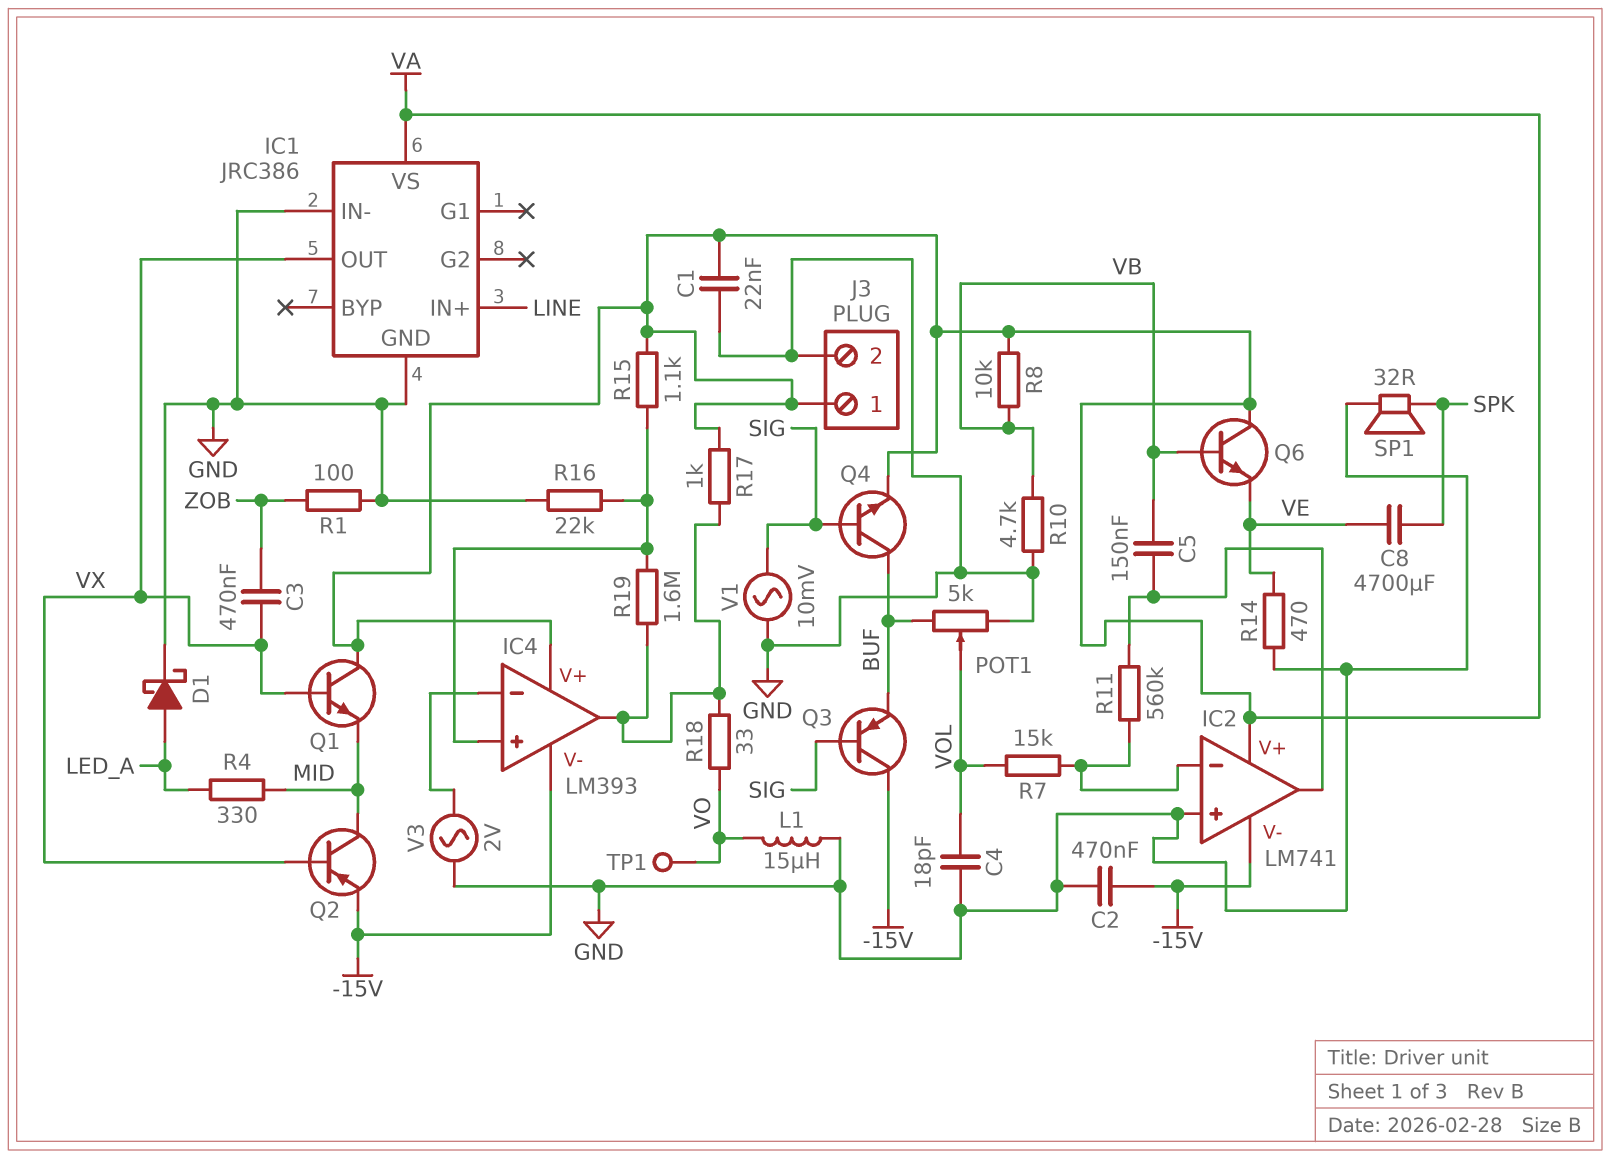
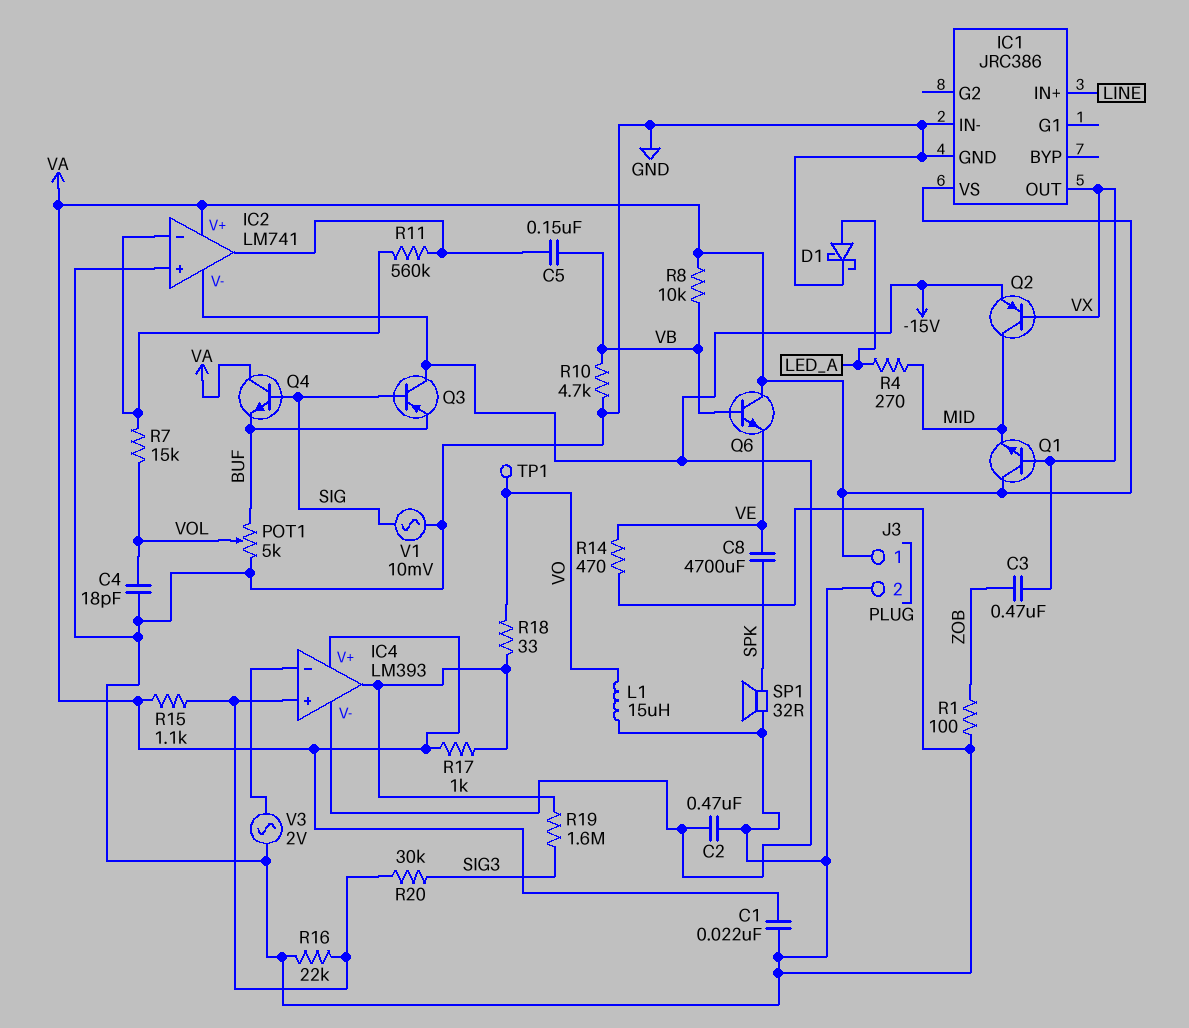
Q4: NPN (B SIG, C BUF, E VA) -> NPN (B SIG, C VA, E BUF)
R4: 330 (LED_A, MID) -> 270 (LED_A, MID)
R19: 1.6M (IC4/in+, IC4/out) -> 1.6M (IC4/out, SIG3)
R20: none -> 30k (IC4/in+, SIG3)

